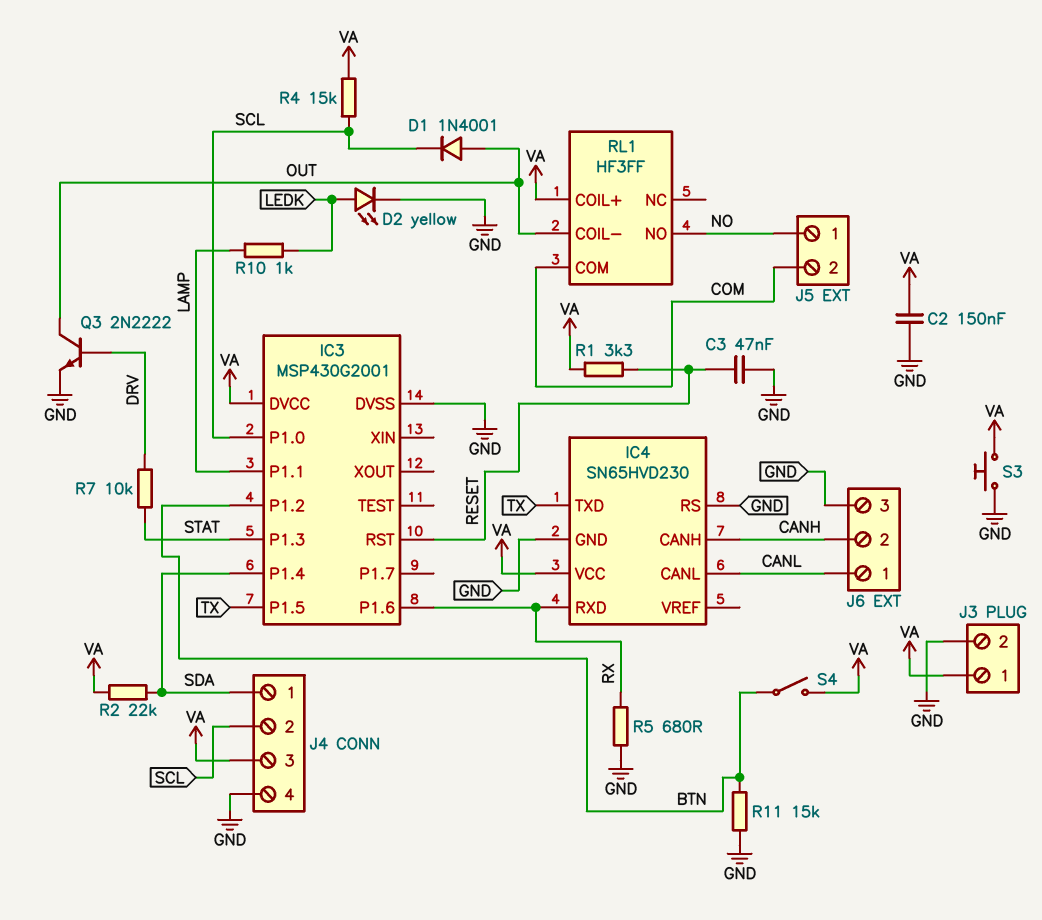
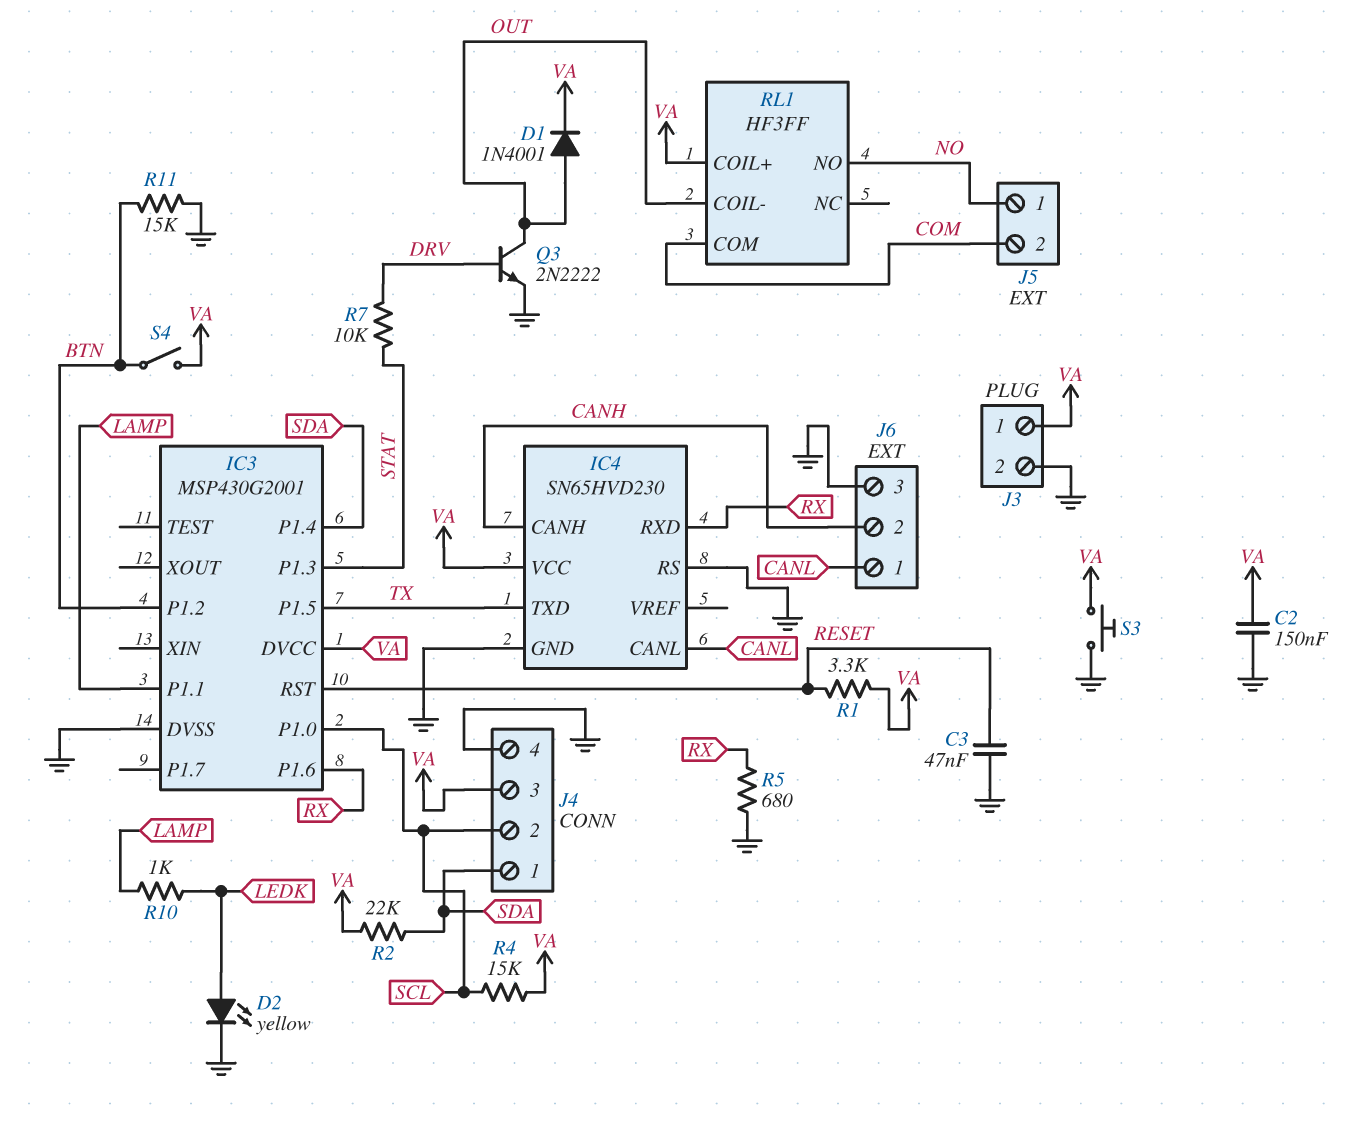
D1: diode 1N4001 (A OUT, K SCL) -> diode 1N4001 (A OUT, K VA)

